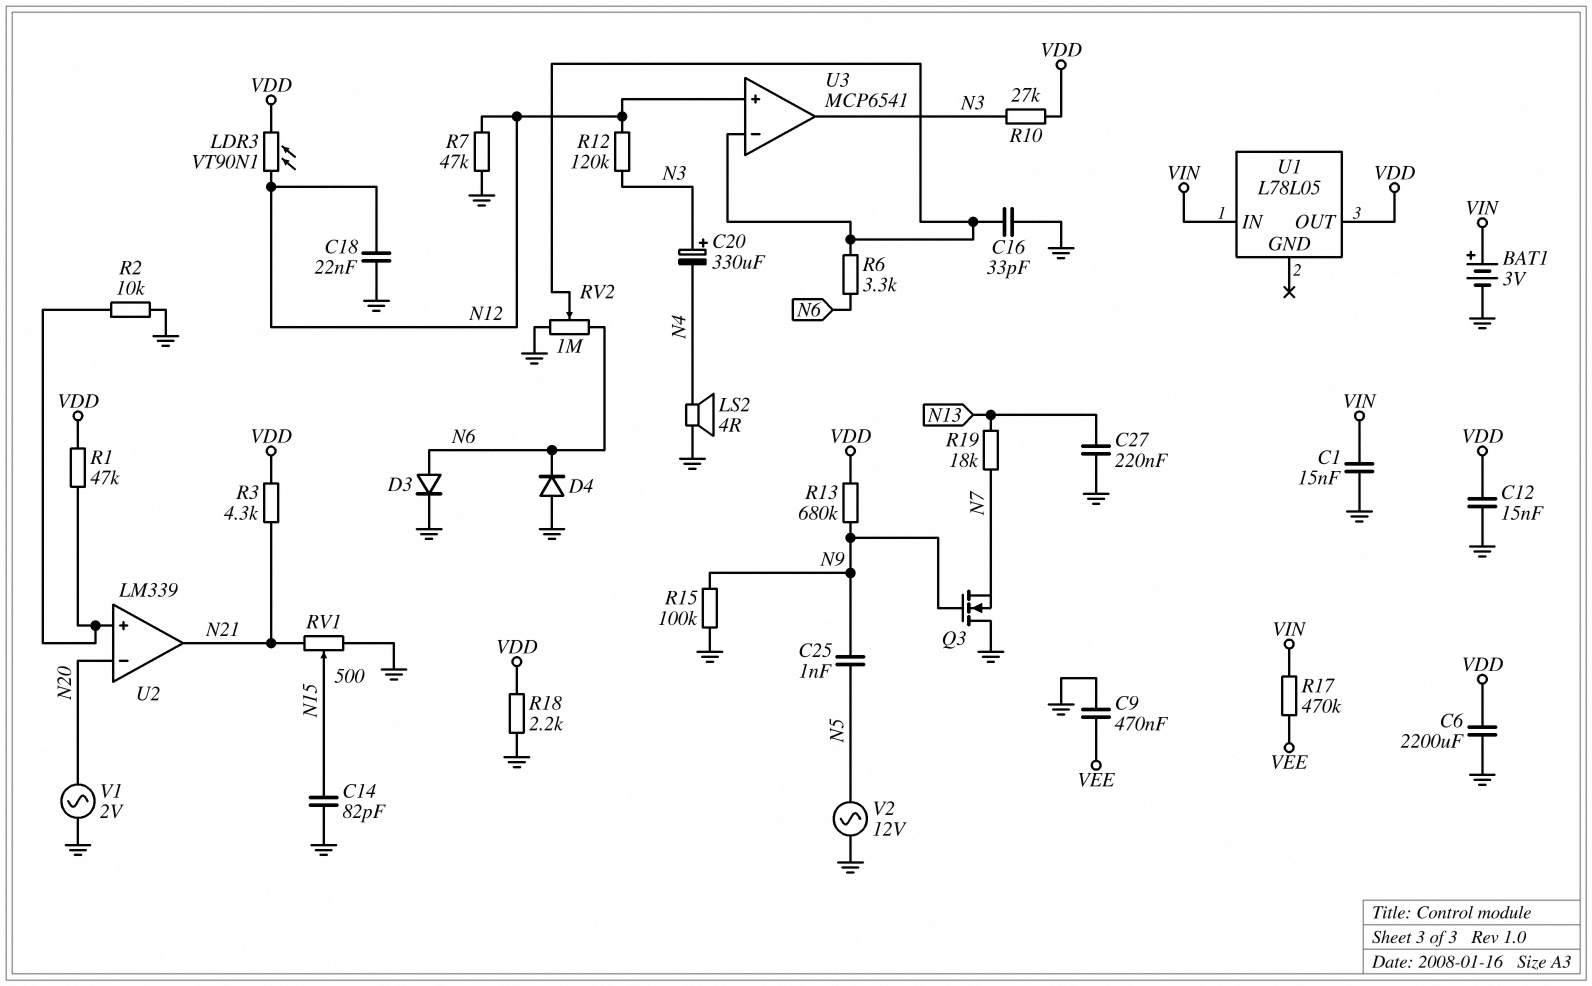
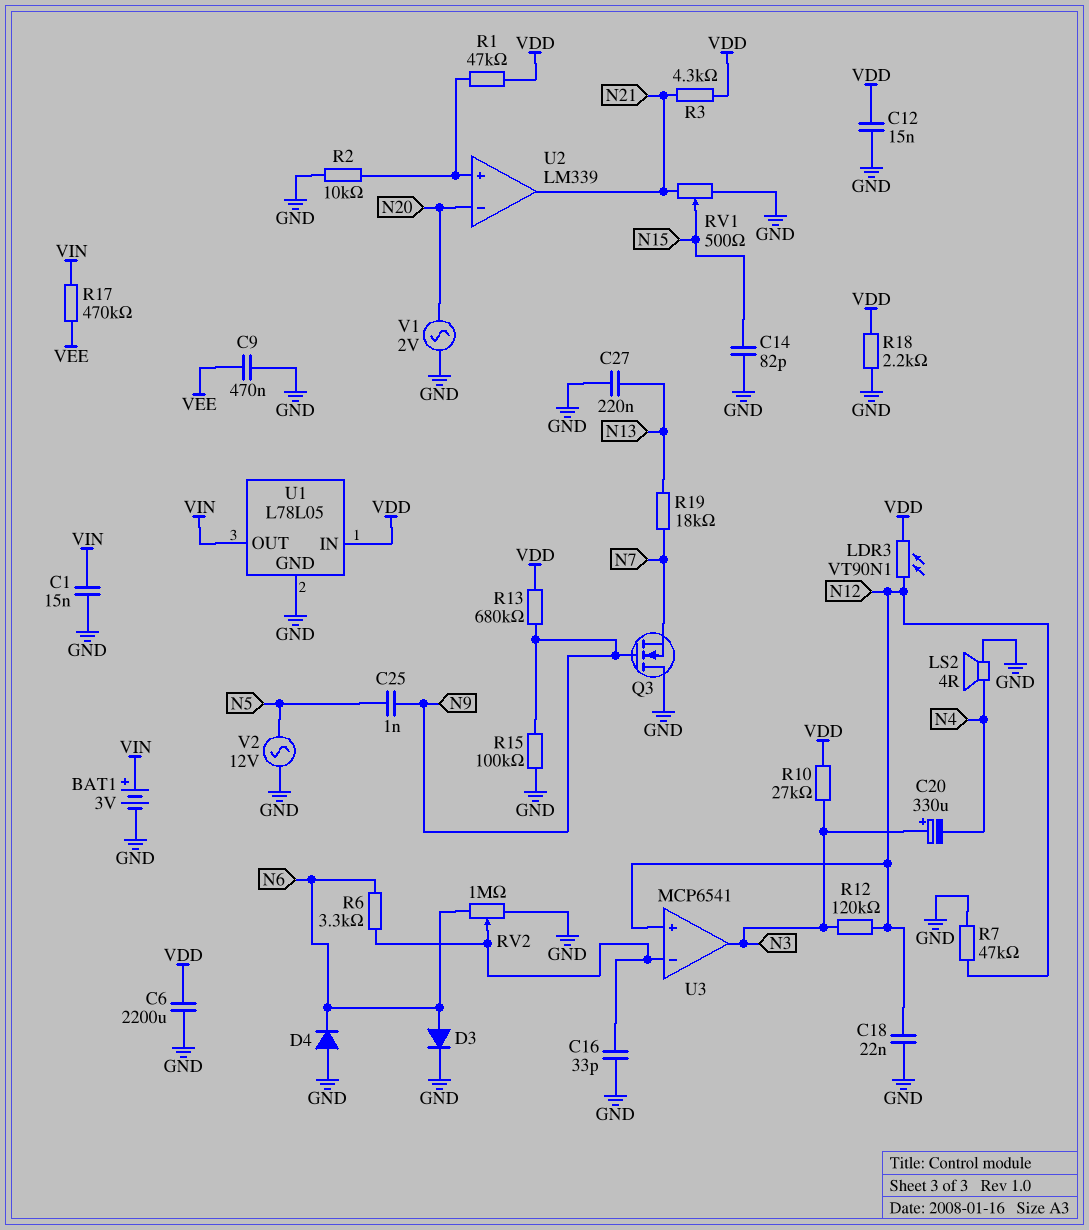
U1 pin GND: none -> GND
U1 pin IN: VIN -> VDD
U1 pin OUT: VDD -> VIN

